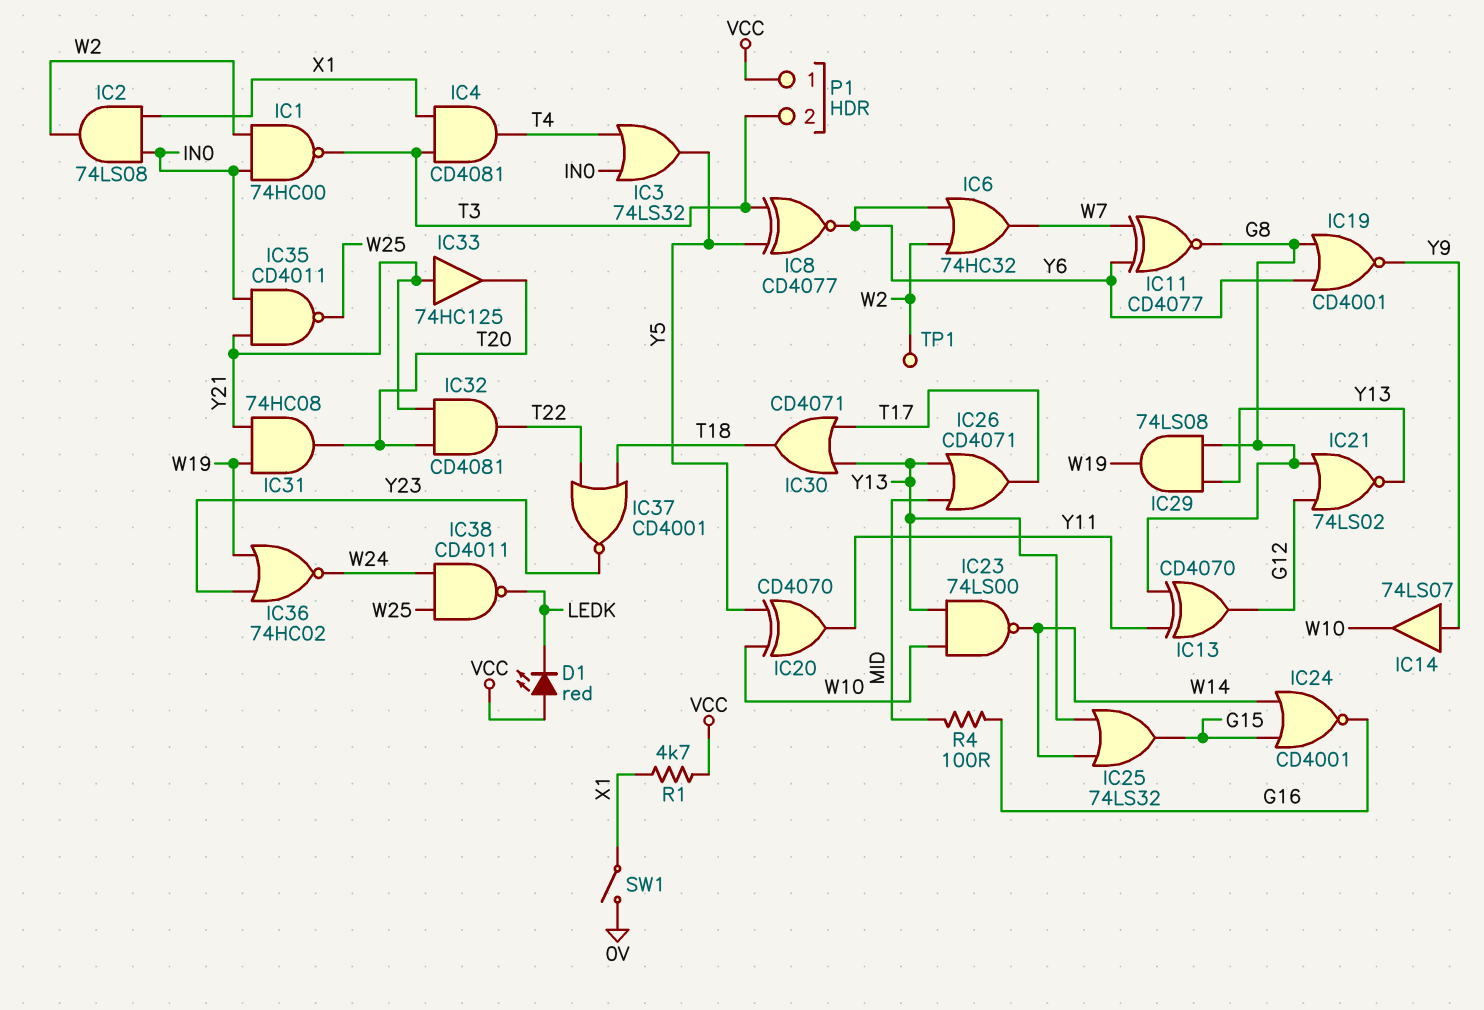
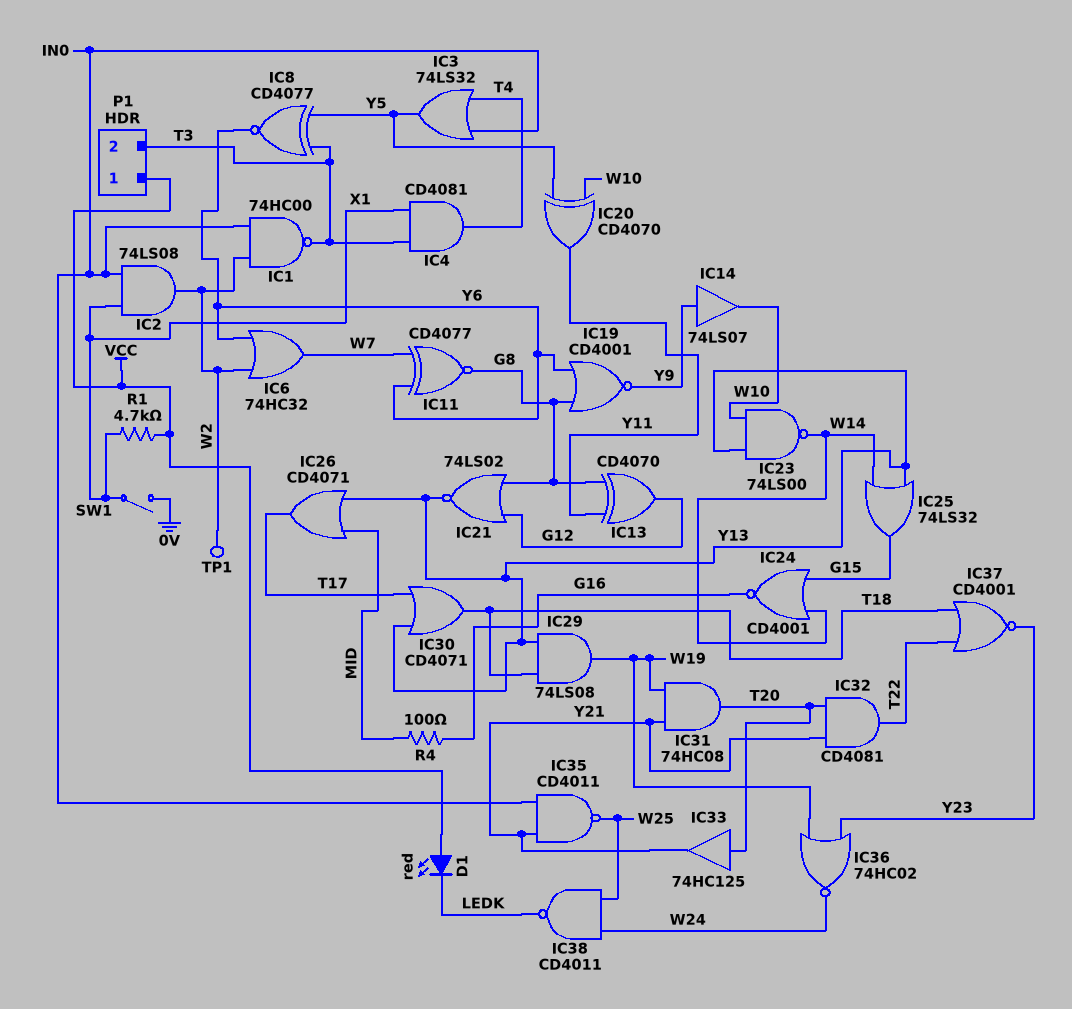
IC29: AND 74LS08 (in G8, in Y13, out W19) -> AND 74LS08 (in T18, in Y13, out W19)
IC33: buffer 74HC125 (in Y21, out T20) -> buffer 74HC125 (in T20, out Y21)

